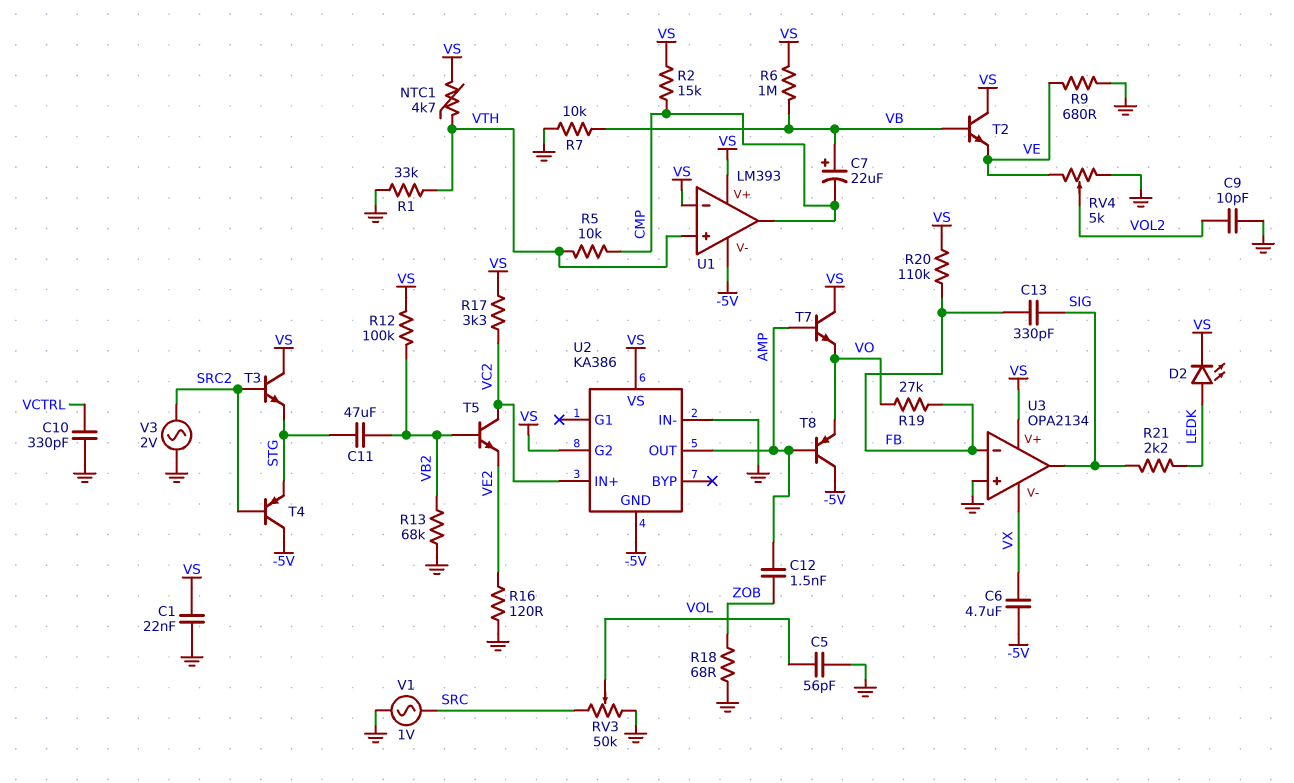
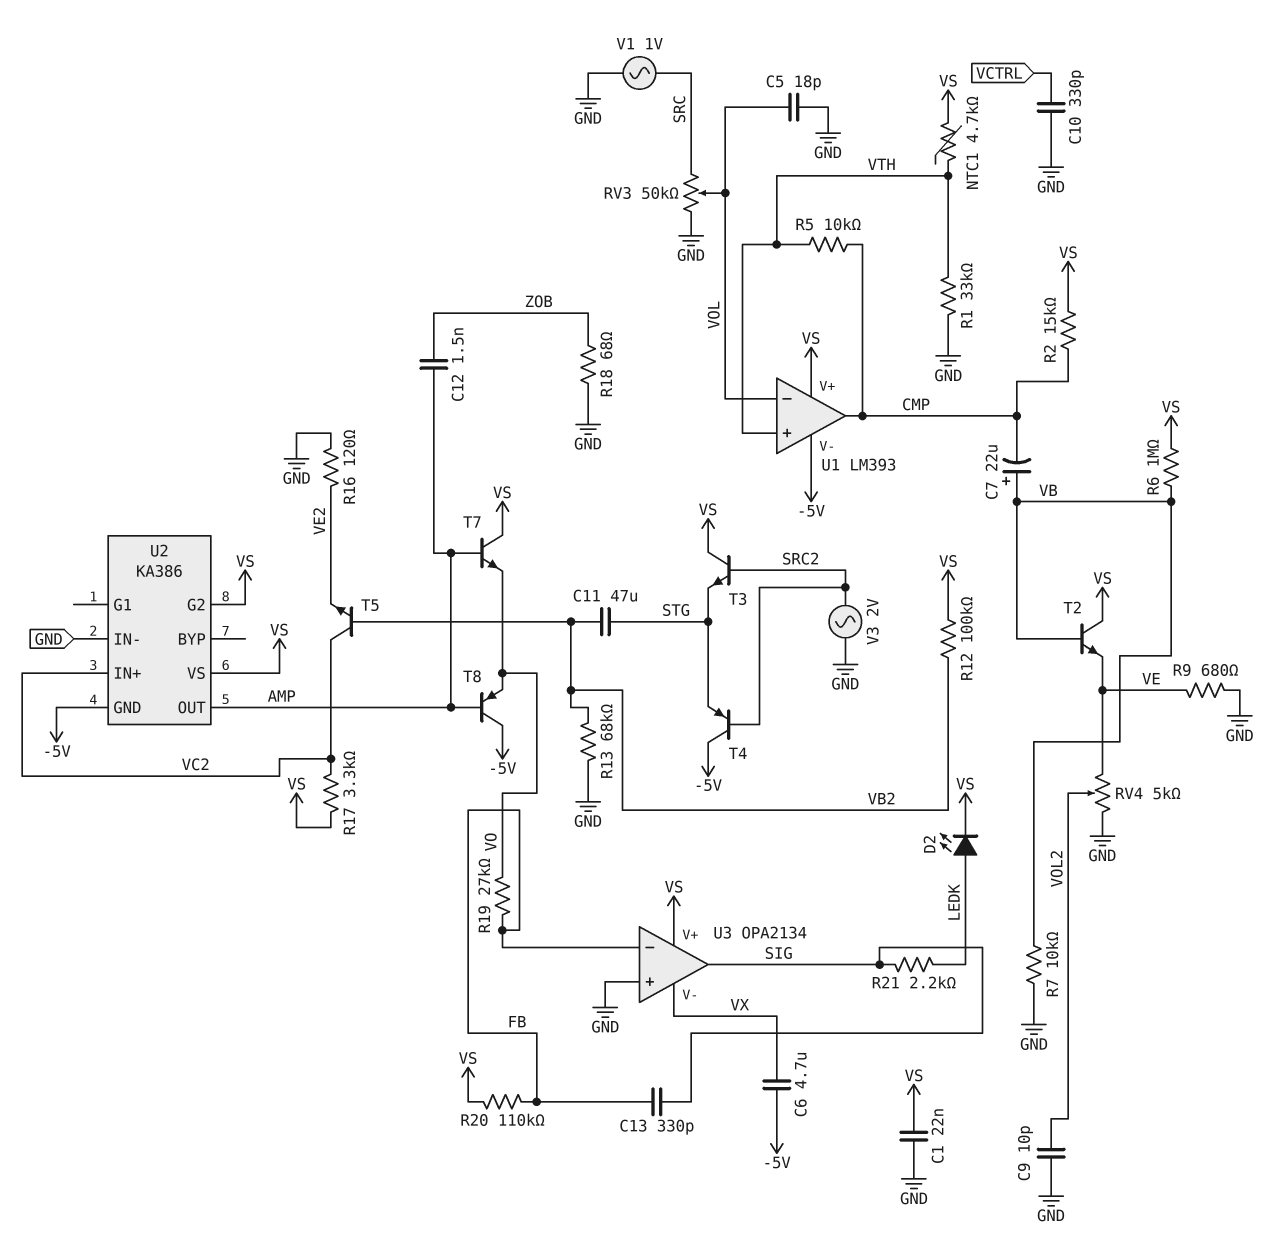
C5: 56pF (GND, VOL) -> 18pF (GND, VOL)
U1 pin in-: VS -> VOL

